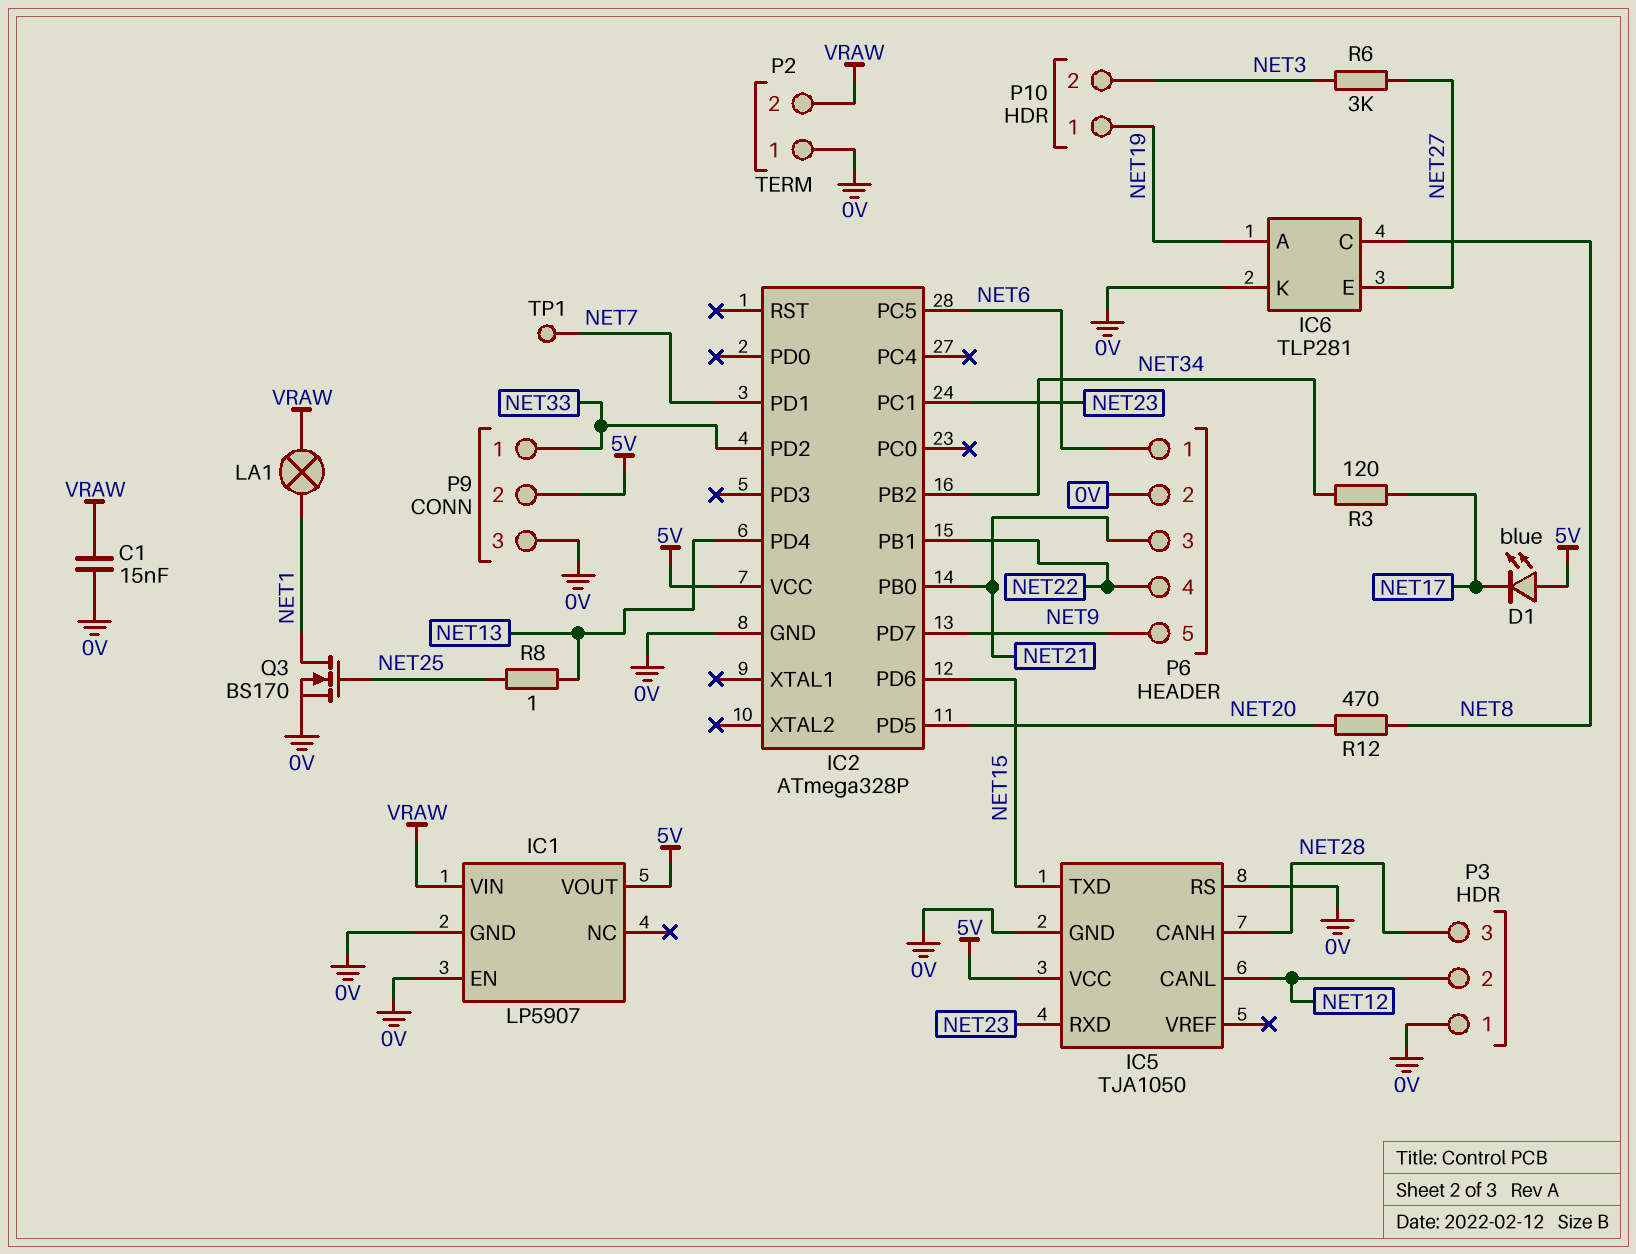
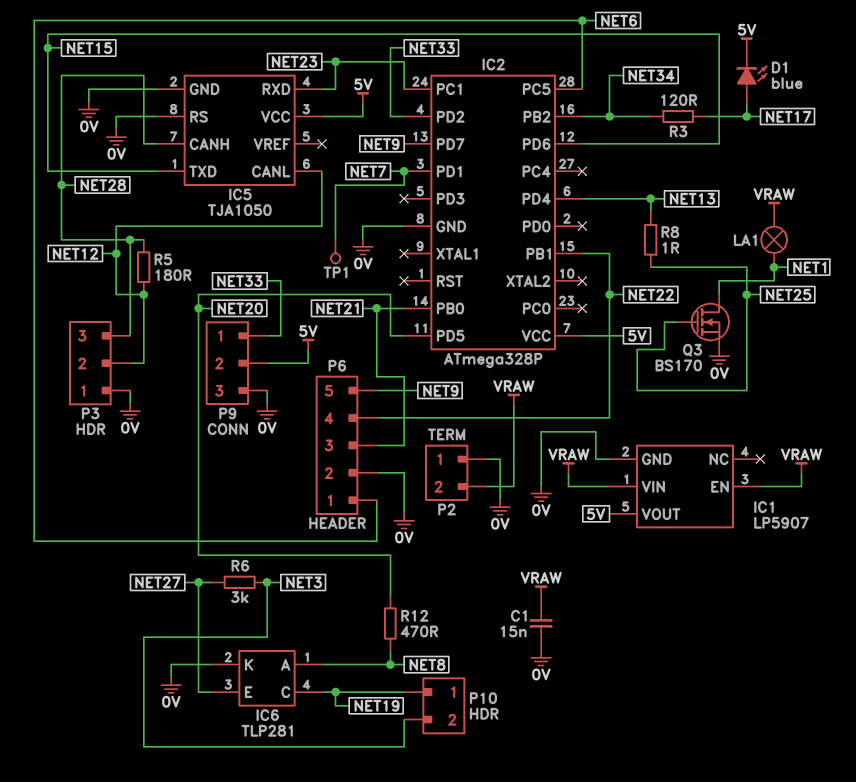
D1: LED blue (A 5V, K NET17) -> LED blue (A NET17, K 5V)
IC1 pin EN: 0V -> VRAW
IC6 pin A: NET19 -> NET8
IC6 pin C: NET8 -> NET19
R5: none -> 180 (NET12, NET28)

